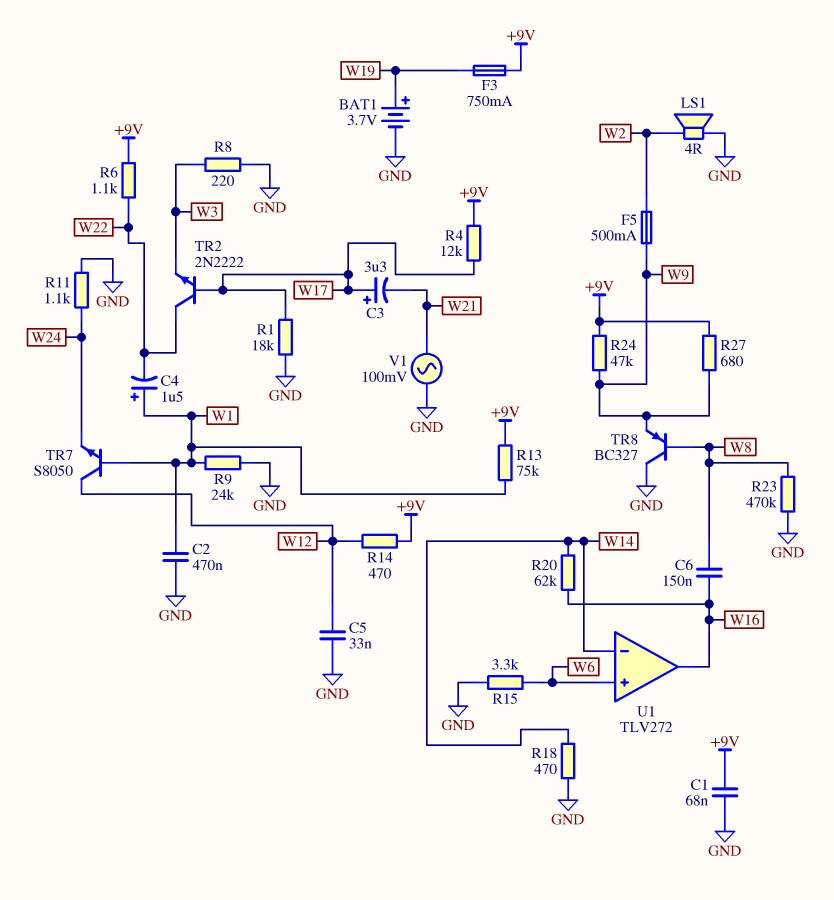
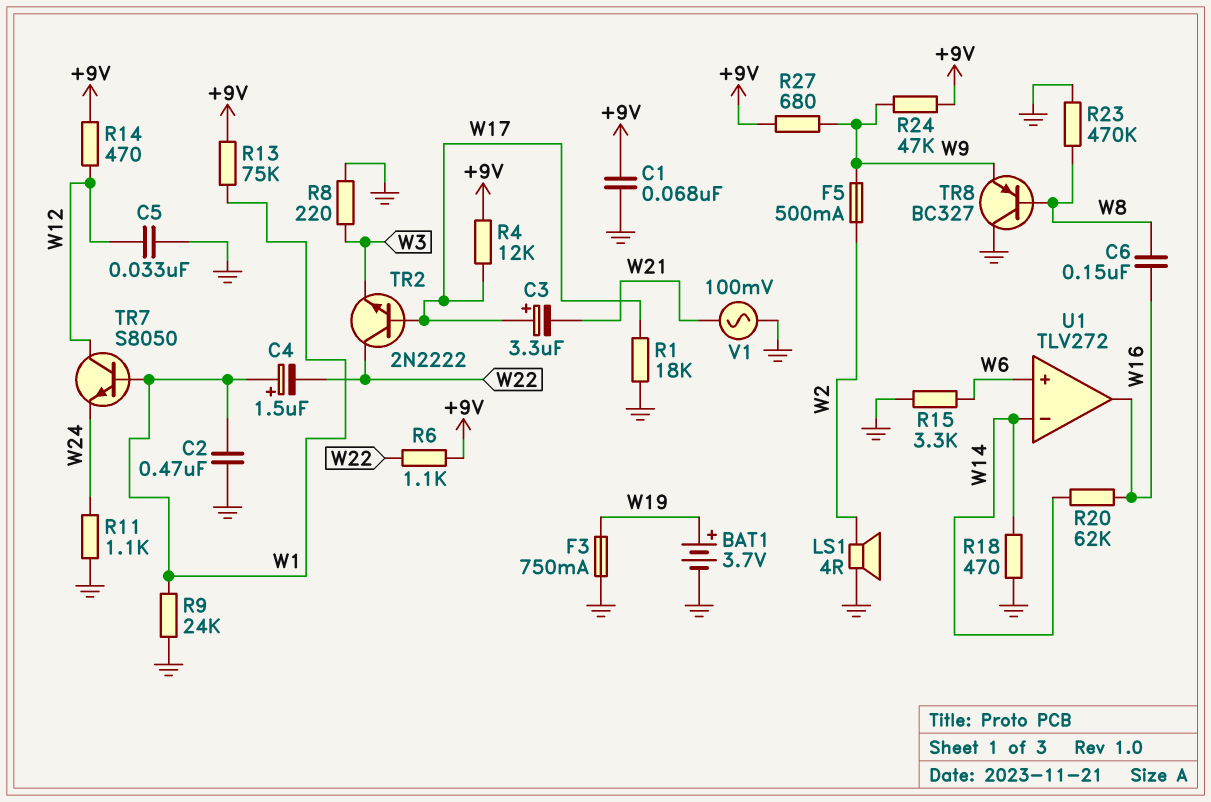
F3: 750mA (+9V, W19) -> 750mA (GND, W19)

